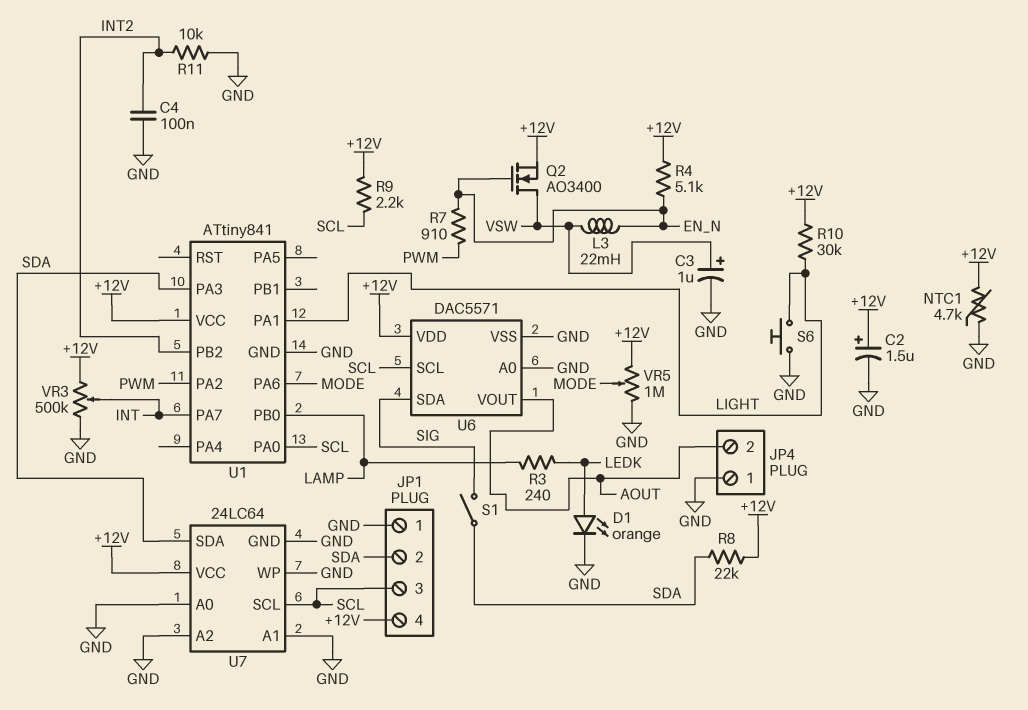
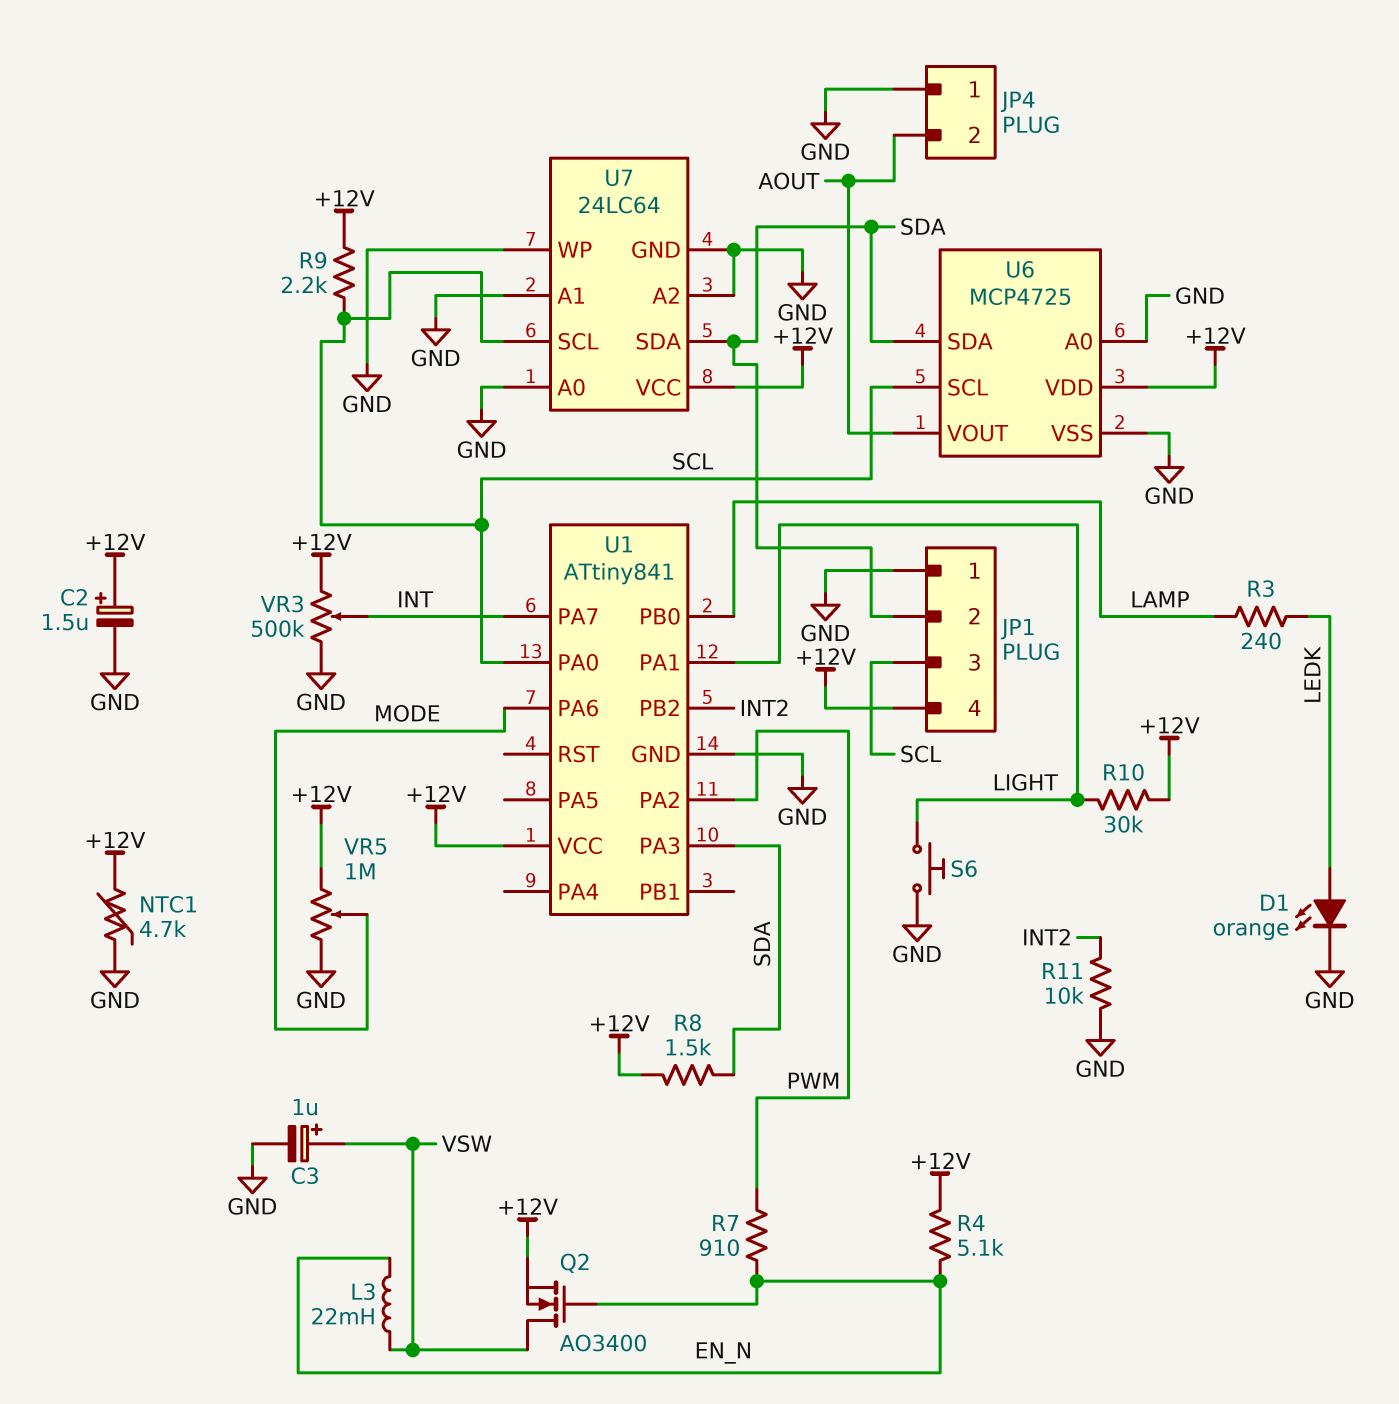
C4: 100nF (GND, INT2) -> none
R8: 22k (+12V, SDA) -> 1.5k (+12V, SDA)
S1: switch (SDA, SIG) -> none
U6: DAC5571 -> MCP4725
U6 pin SDA: SIG -> SDA

